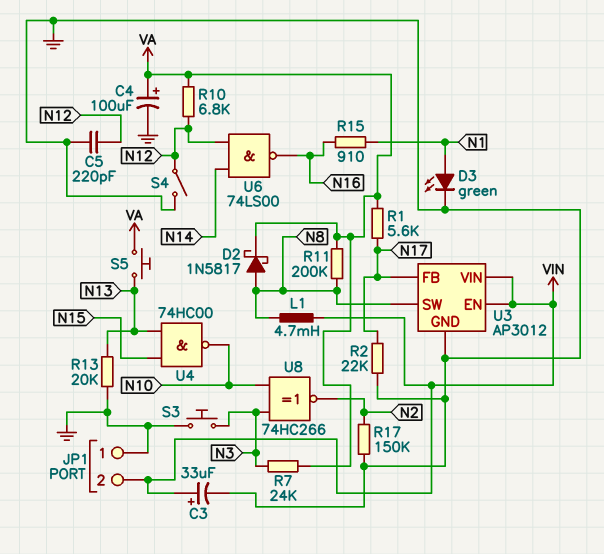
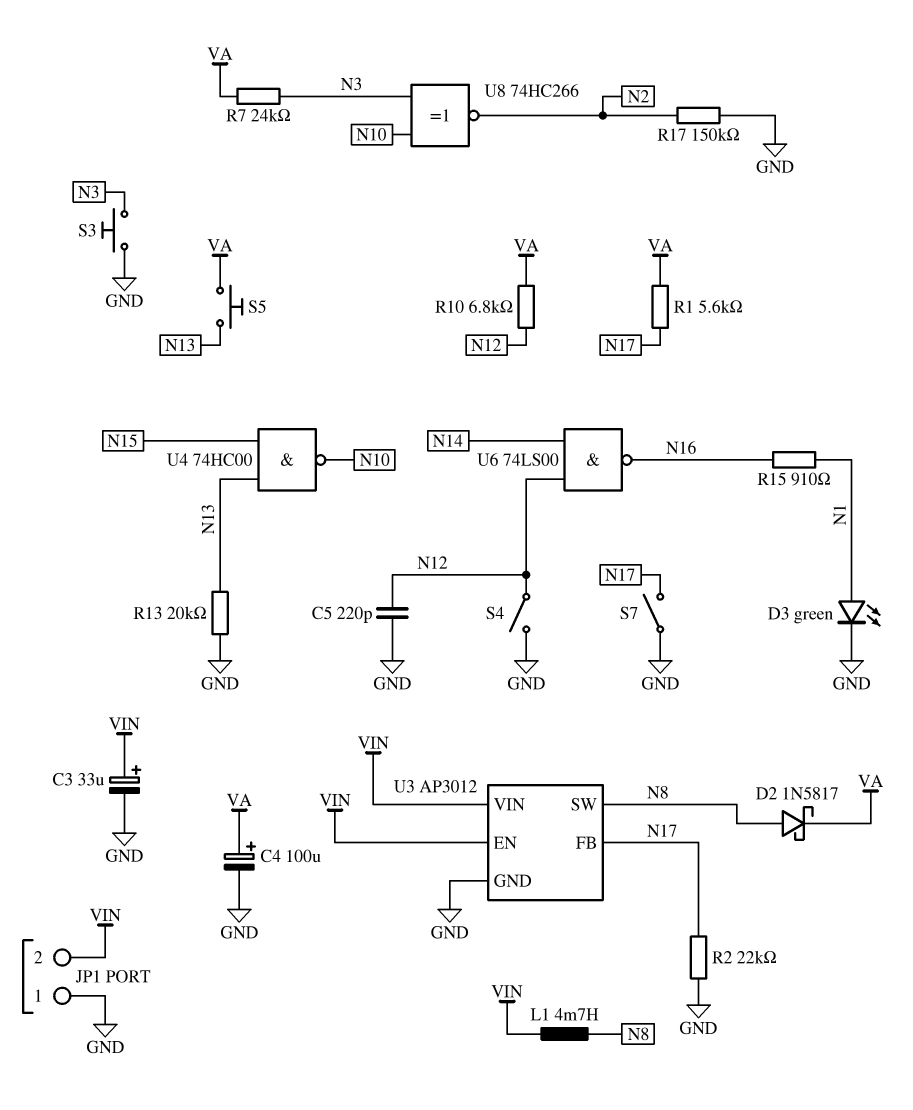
R11: 200k (N8, VA) -> none
S7: none -> switch (GND, N17)

